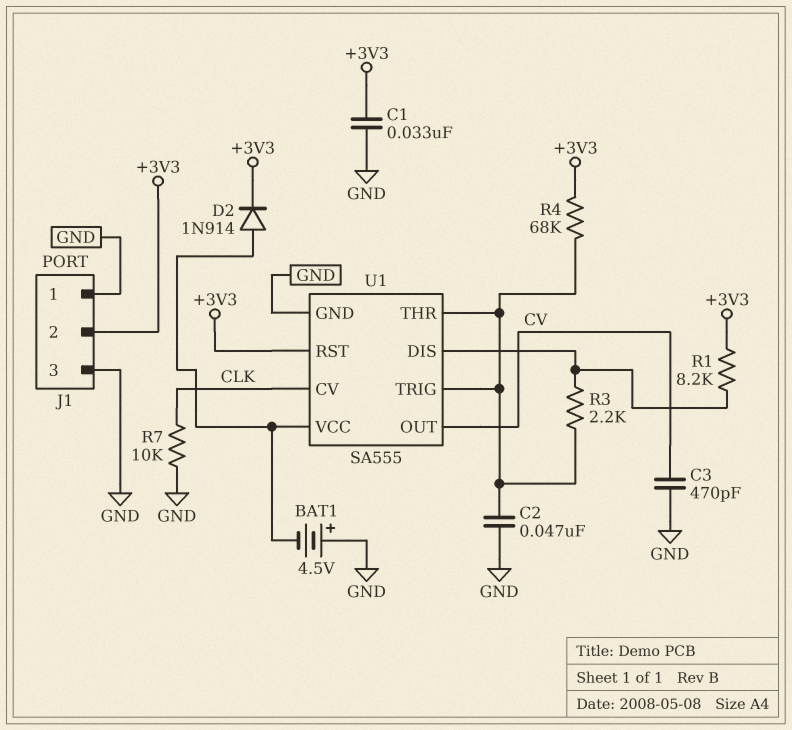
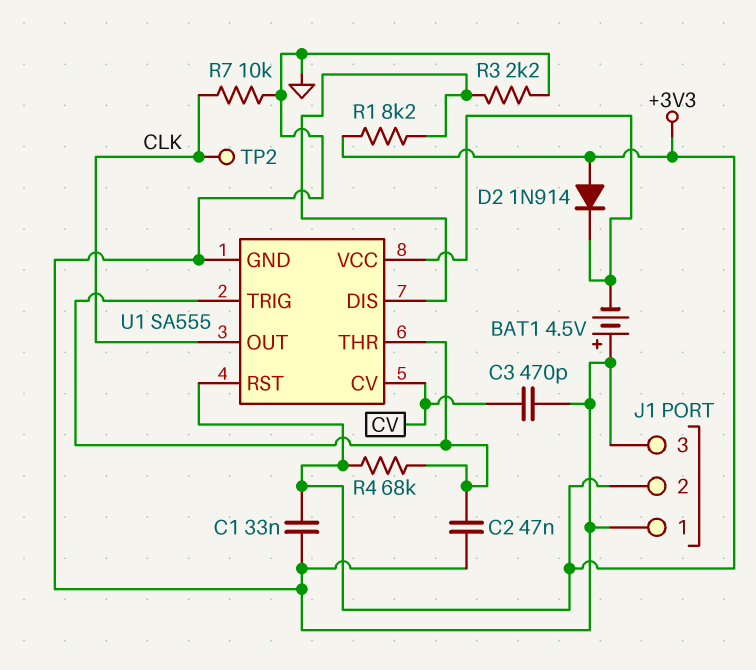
D2: diode 1N914 (A U1/VCC, K +3V3) -> diode 1N914 (A +3V3, K U1/VCC)
R3: 2.2k (U1/DIS, U1/THR) -> 2.2k (GND, U1/DIS)
TP2: none -> test point (CLK)
U1 pin CV: CLK -> CV
U1 pin OUT: CV -> CLK

